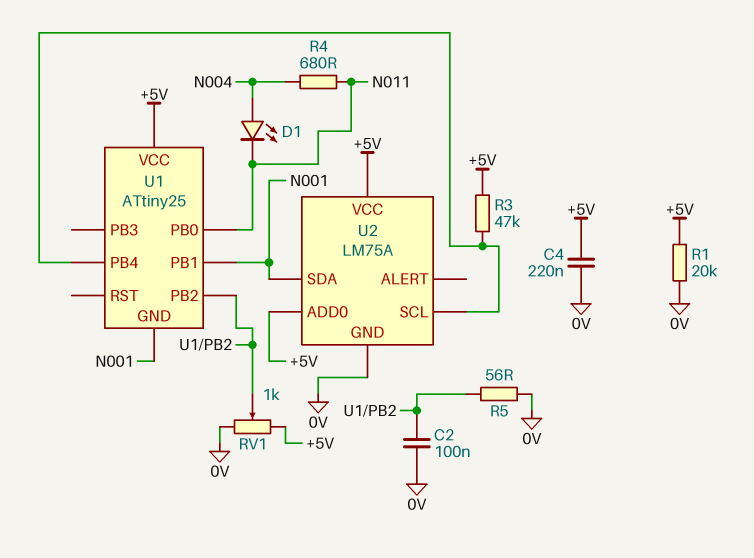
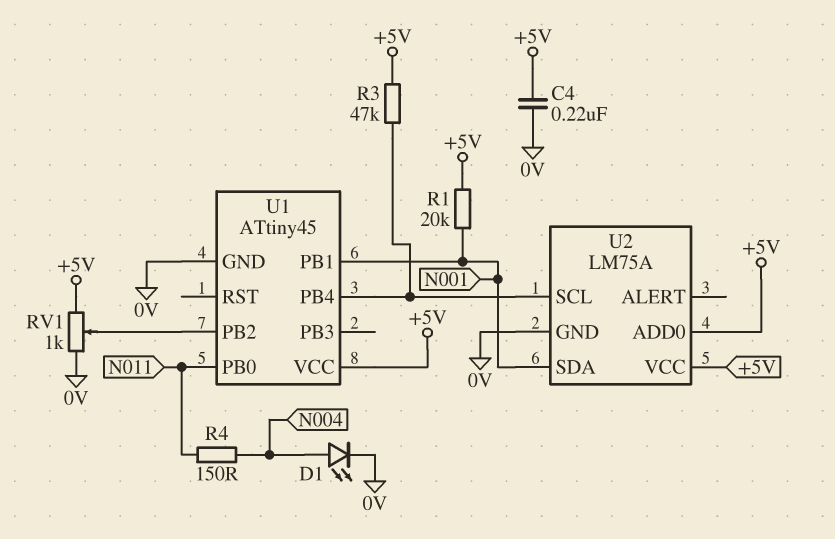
C2: 100nF (0V, U1/PB2) -> none
D1: LED (A N004, K N011) -> LED (A N004, K 0V)
R1: 20k (+5V, 0V) -> 20k (+5V, N001)
R4: 680 (N004, N011) -> 150 (N004, N011)
R5: 56 (0V, U1/PB2) -> none
U1: ATtiny25 -> ATtiny45
U1 pin GND: N001 -> 0V

